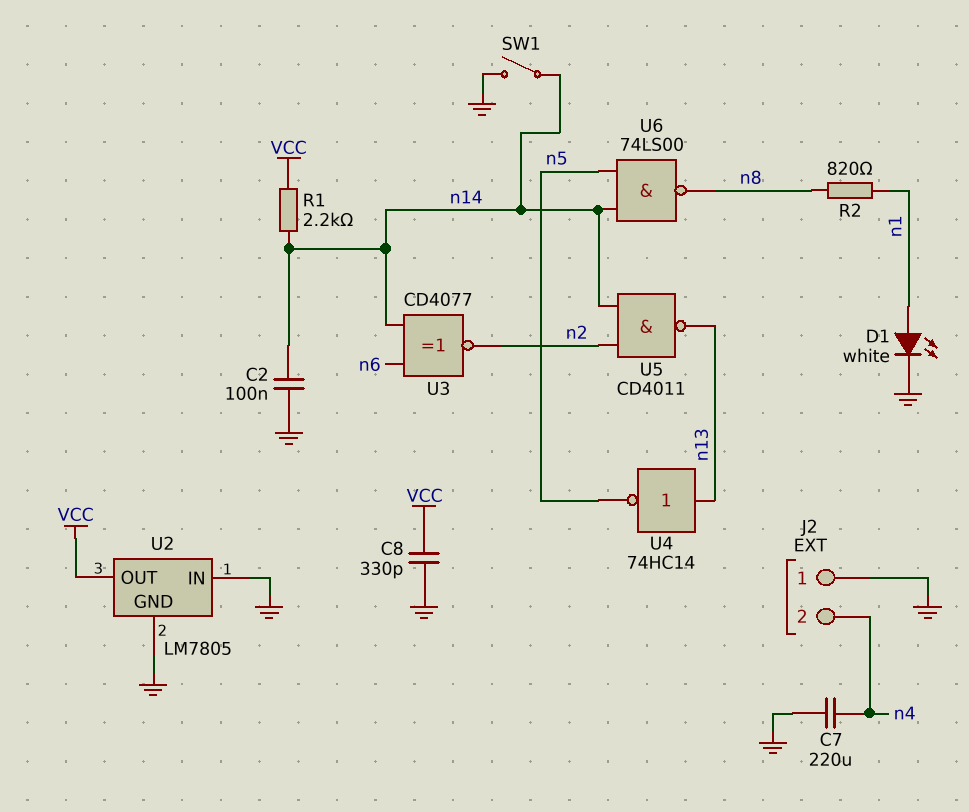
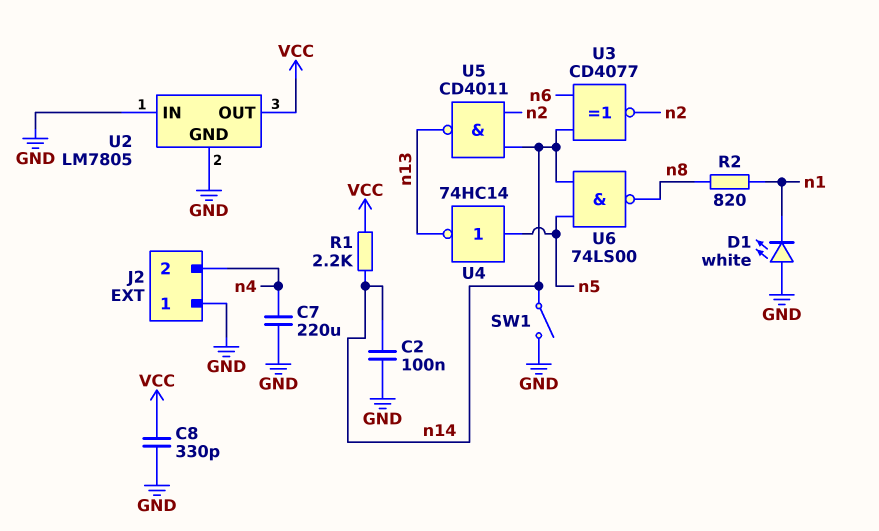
D1: LED white (A n1, K GND) -> LED white (A GND, K n1)
U4: NOT 74HC14 (in n13, out n5) -> NOT 74HC14 (in n5, out n13)

